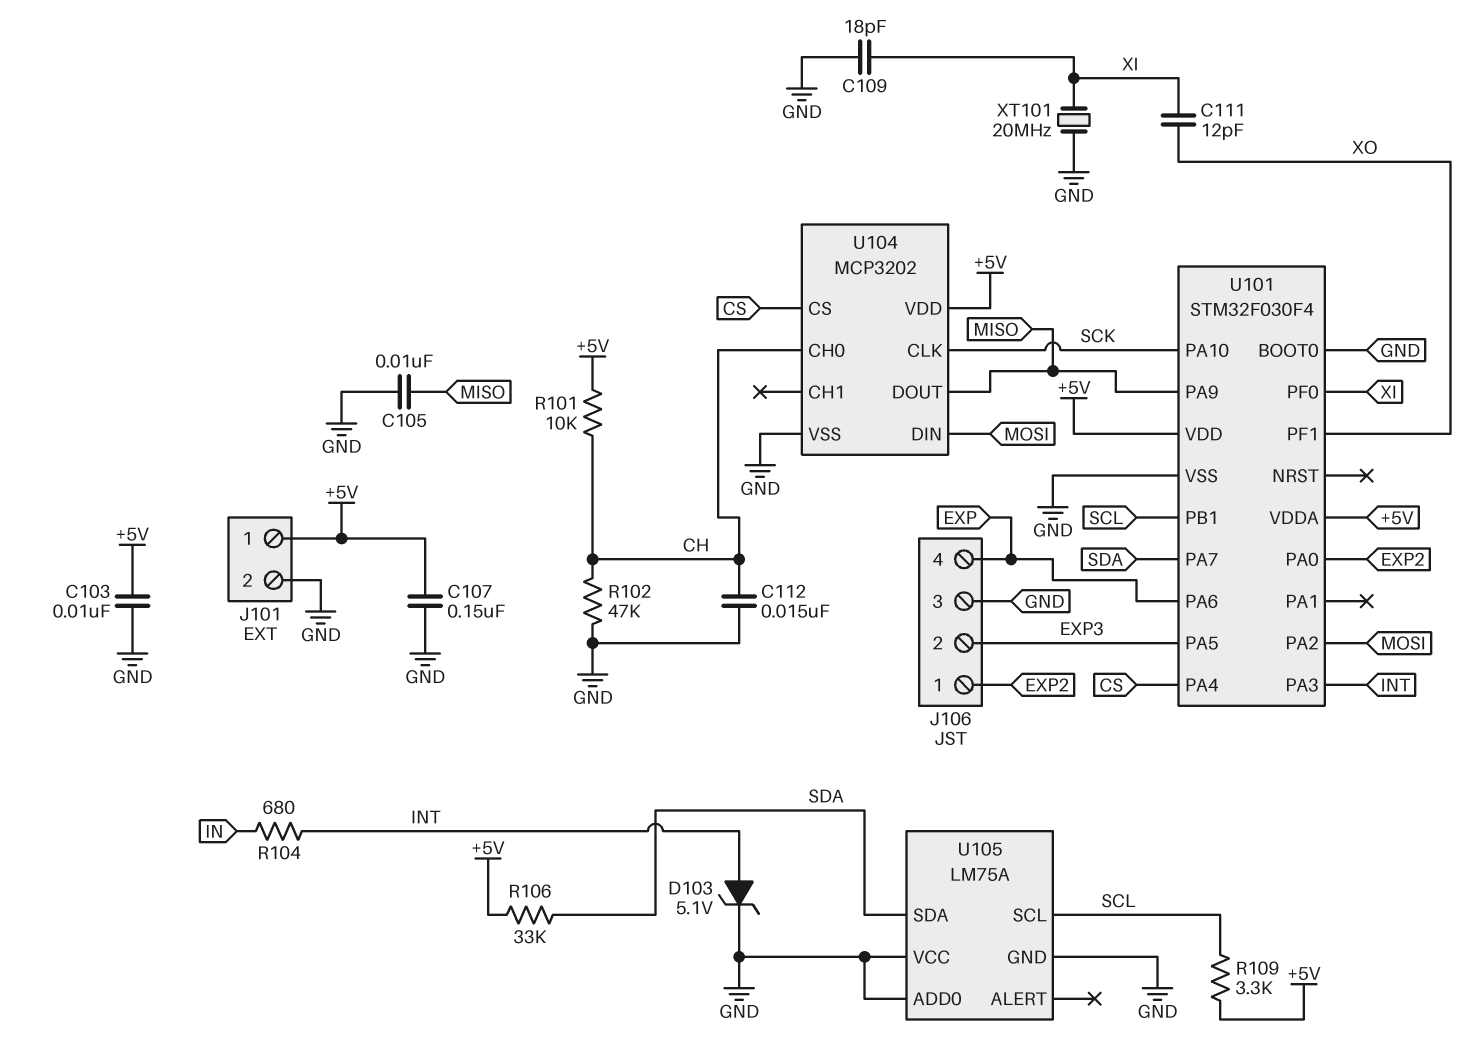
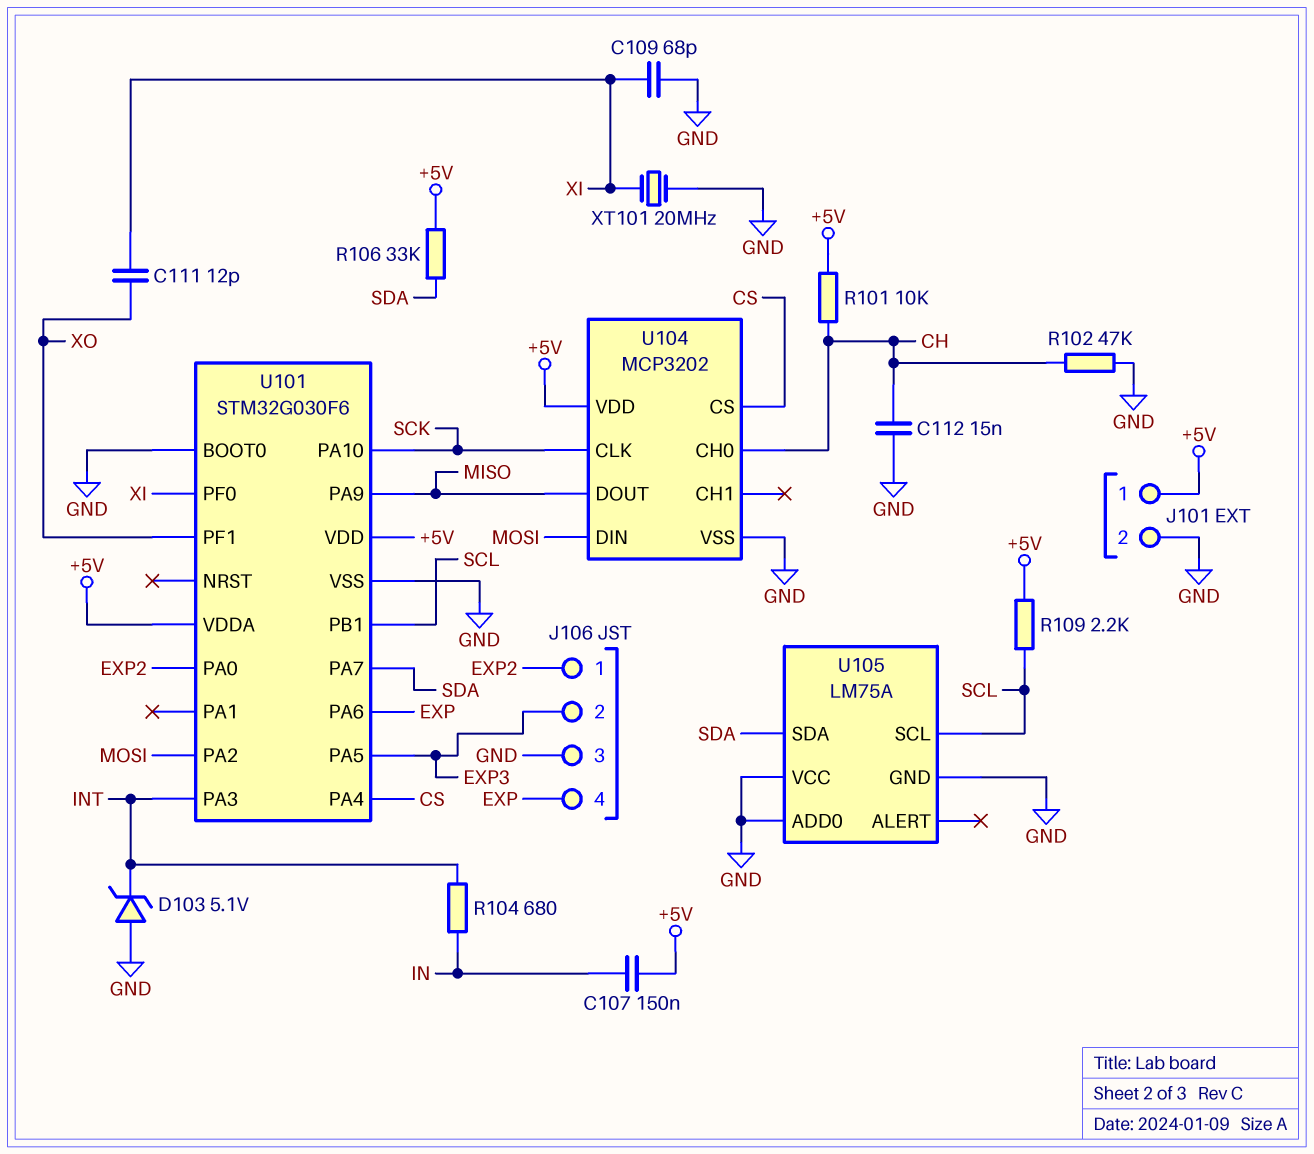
C103: 10nF (+5V, GND) -> none
C105: 10nF (GND, MISO) -> none
C107: 150nF (+5V, GND) -> 150nF (+5V, IN)
C109: 18pF (GND, XI) -> 68pF (GND, XI)
D103: zener 5.1V (A INT, K GND) -> zener 5.1V (A GND, K INT)
R109: 3.3k (+5V, SCL) -> 2.2k (+5V, SCL)
U101: STM32F030F4 -> STM32G030F6

